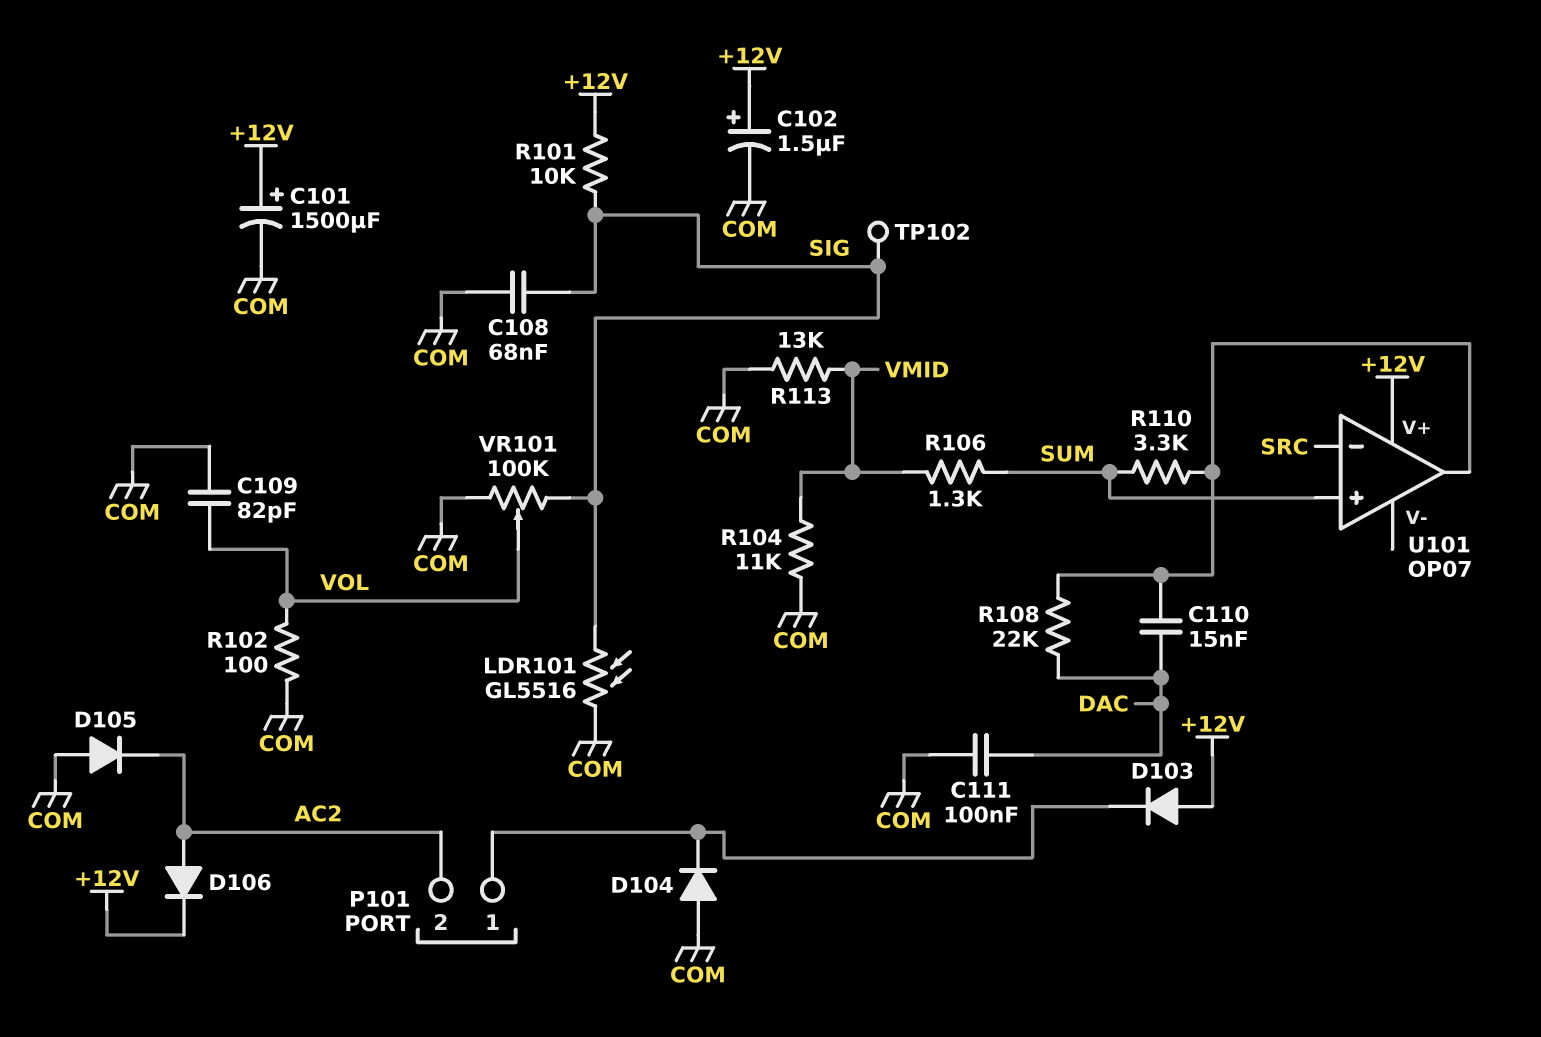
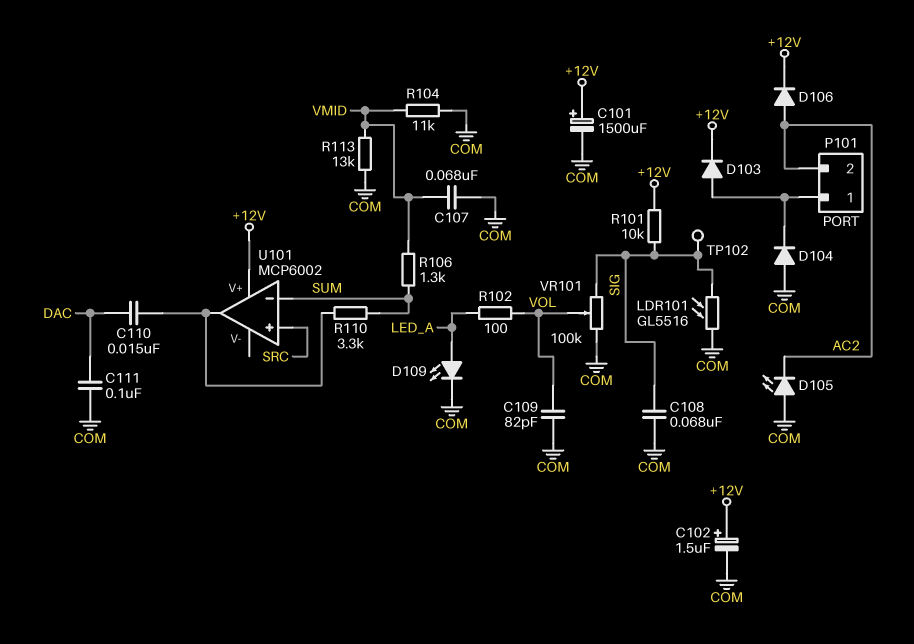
C107: none -> 68nF (COM, VMID)
D103: diode (A +12V, K P101/1) -> diode (A P101/1, K +12V)
D105: diode (A COM, K AC2) -> LED (A COM, K AC2)
D109: none -> LED (A LED_A, K COM)
R102: 100 (COM, VOL) -> 100 (LED_A, VOL)
R108: 22k (DAC, U101/out) -> none
U101: OP07 -> MCP6002
U101 pin in+: SUM -> SRC
U101 pin in-: SRC -> SUM

